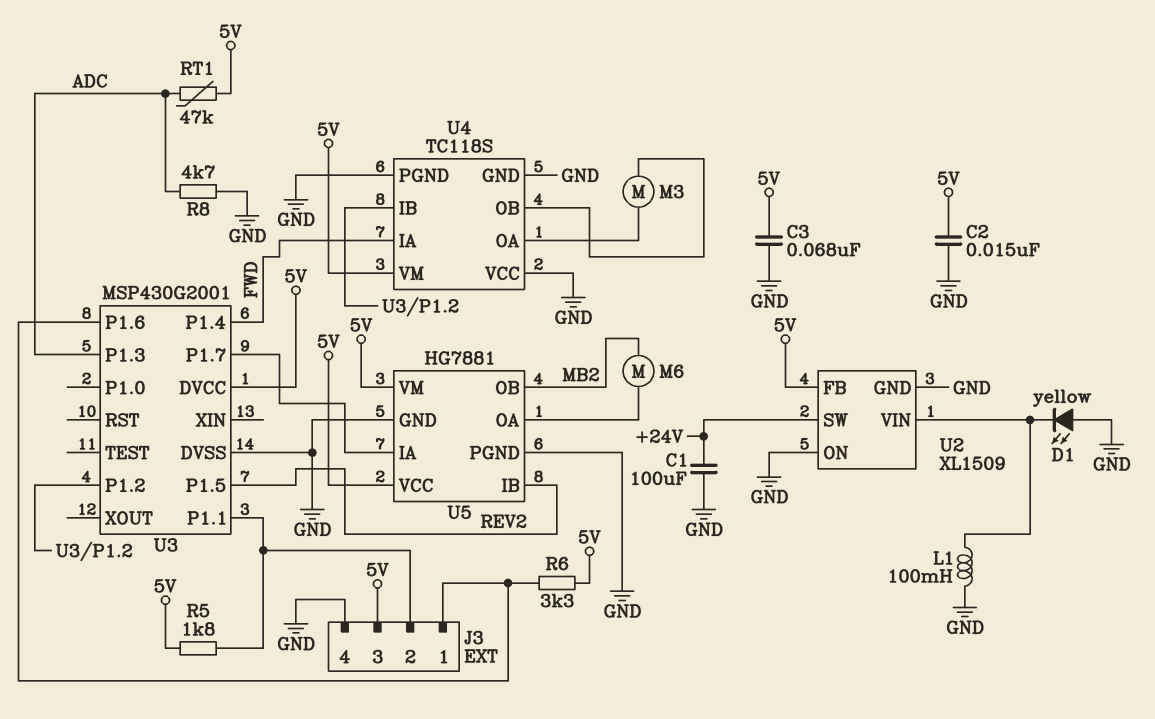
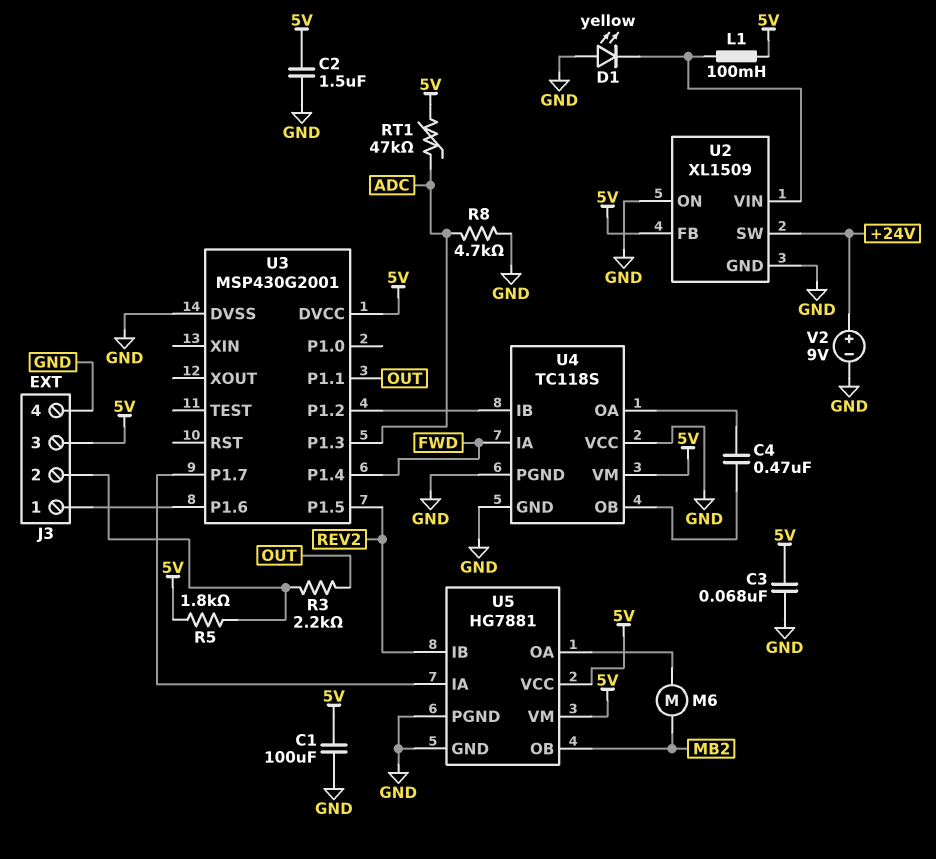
C1: 100uF (+24V, GND) -> 100uF (5V, GND)
C2: 15nF (5V, GND) -> 1.5uF (5V, GND)
C4: none -> 470nF (U4/OA, U4/OB)
L1: 100mH (GND, U2/VIN) -> 100mH (5V, U2/VIN)
M3: motor (U4/OA, U4/OB) -> none
R3: none -> 2.2k (J3/2, OUT)
R6: 3.3k (5V, J3/1) -> none
U3 pin P1.1: J3/2 -> OUT
V2: none -> 9V (plus +24V, minus GND)

